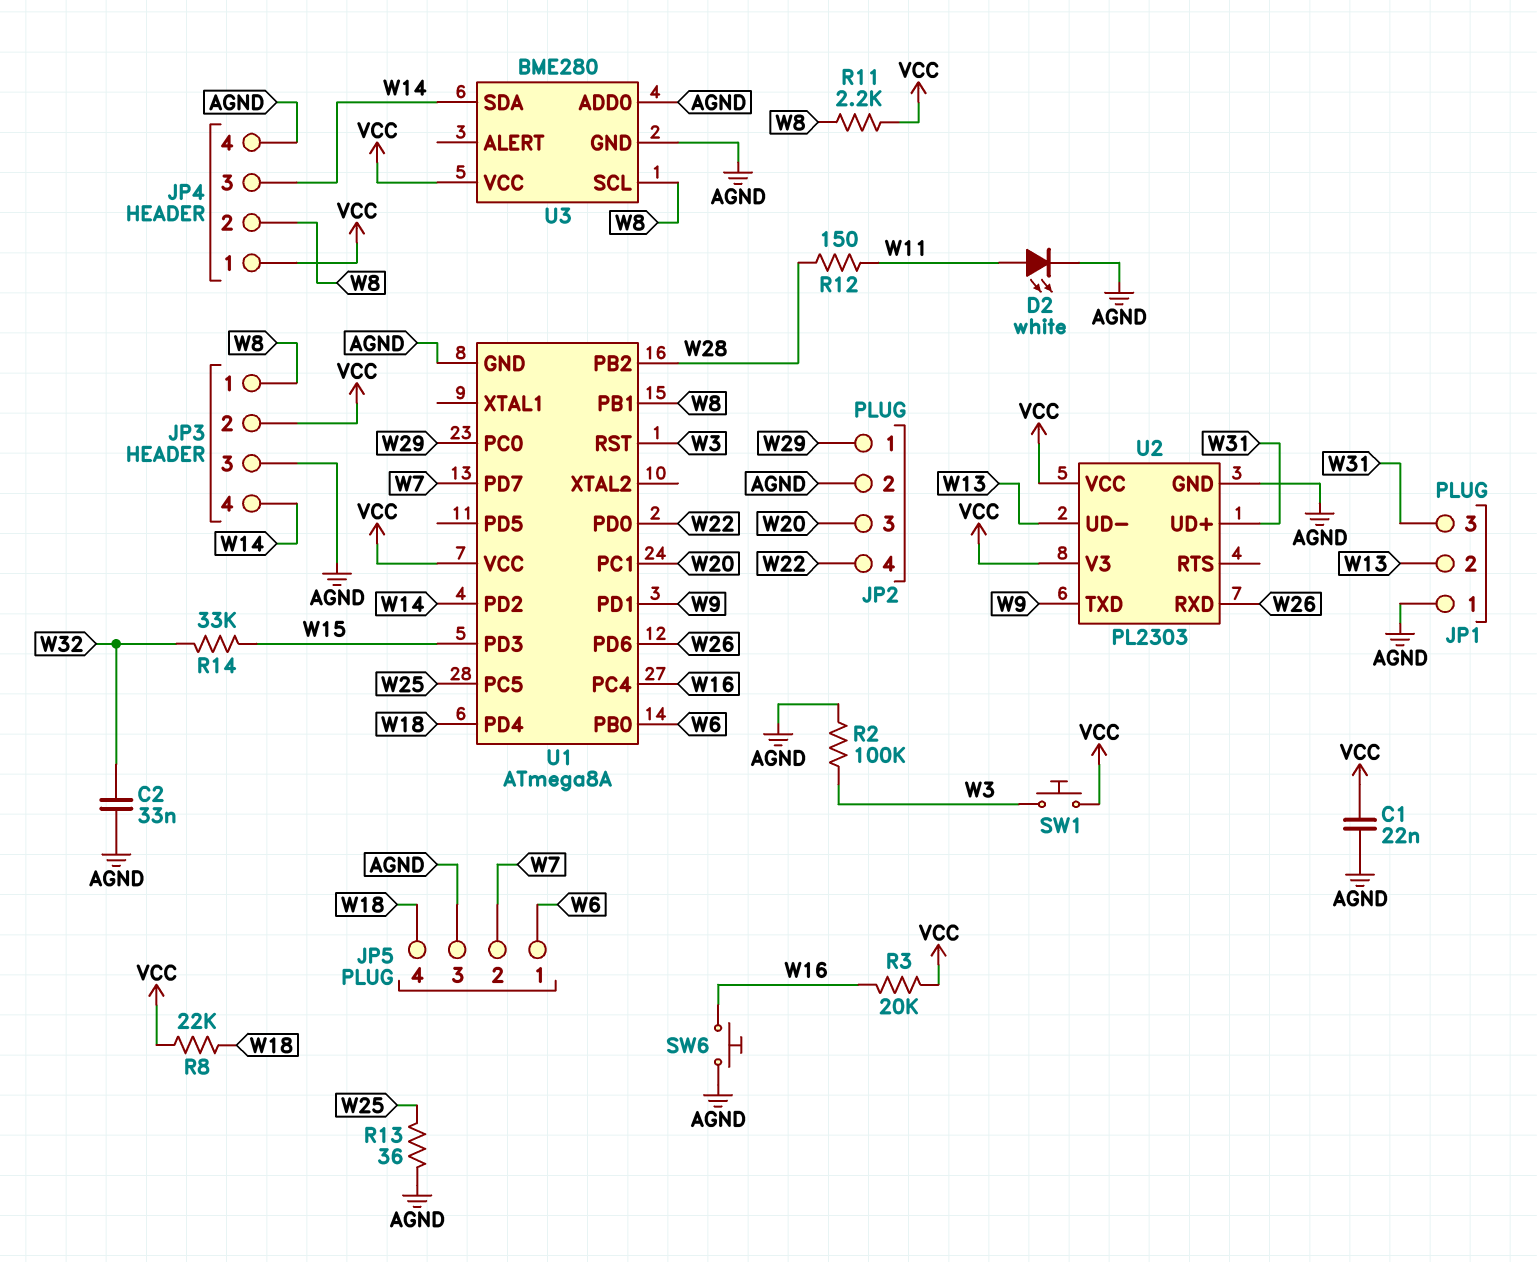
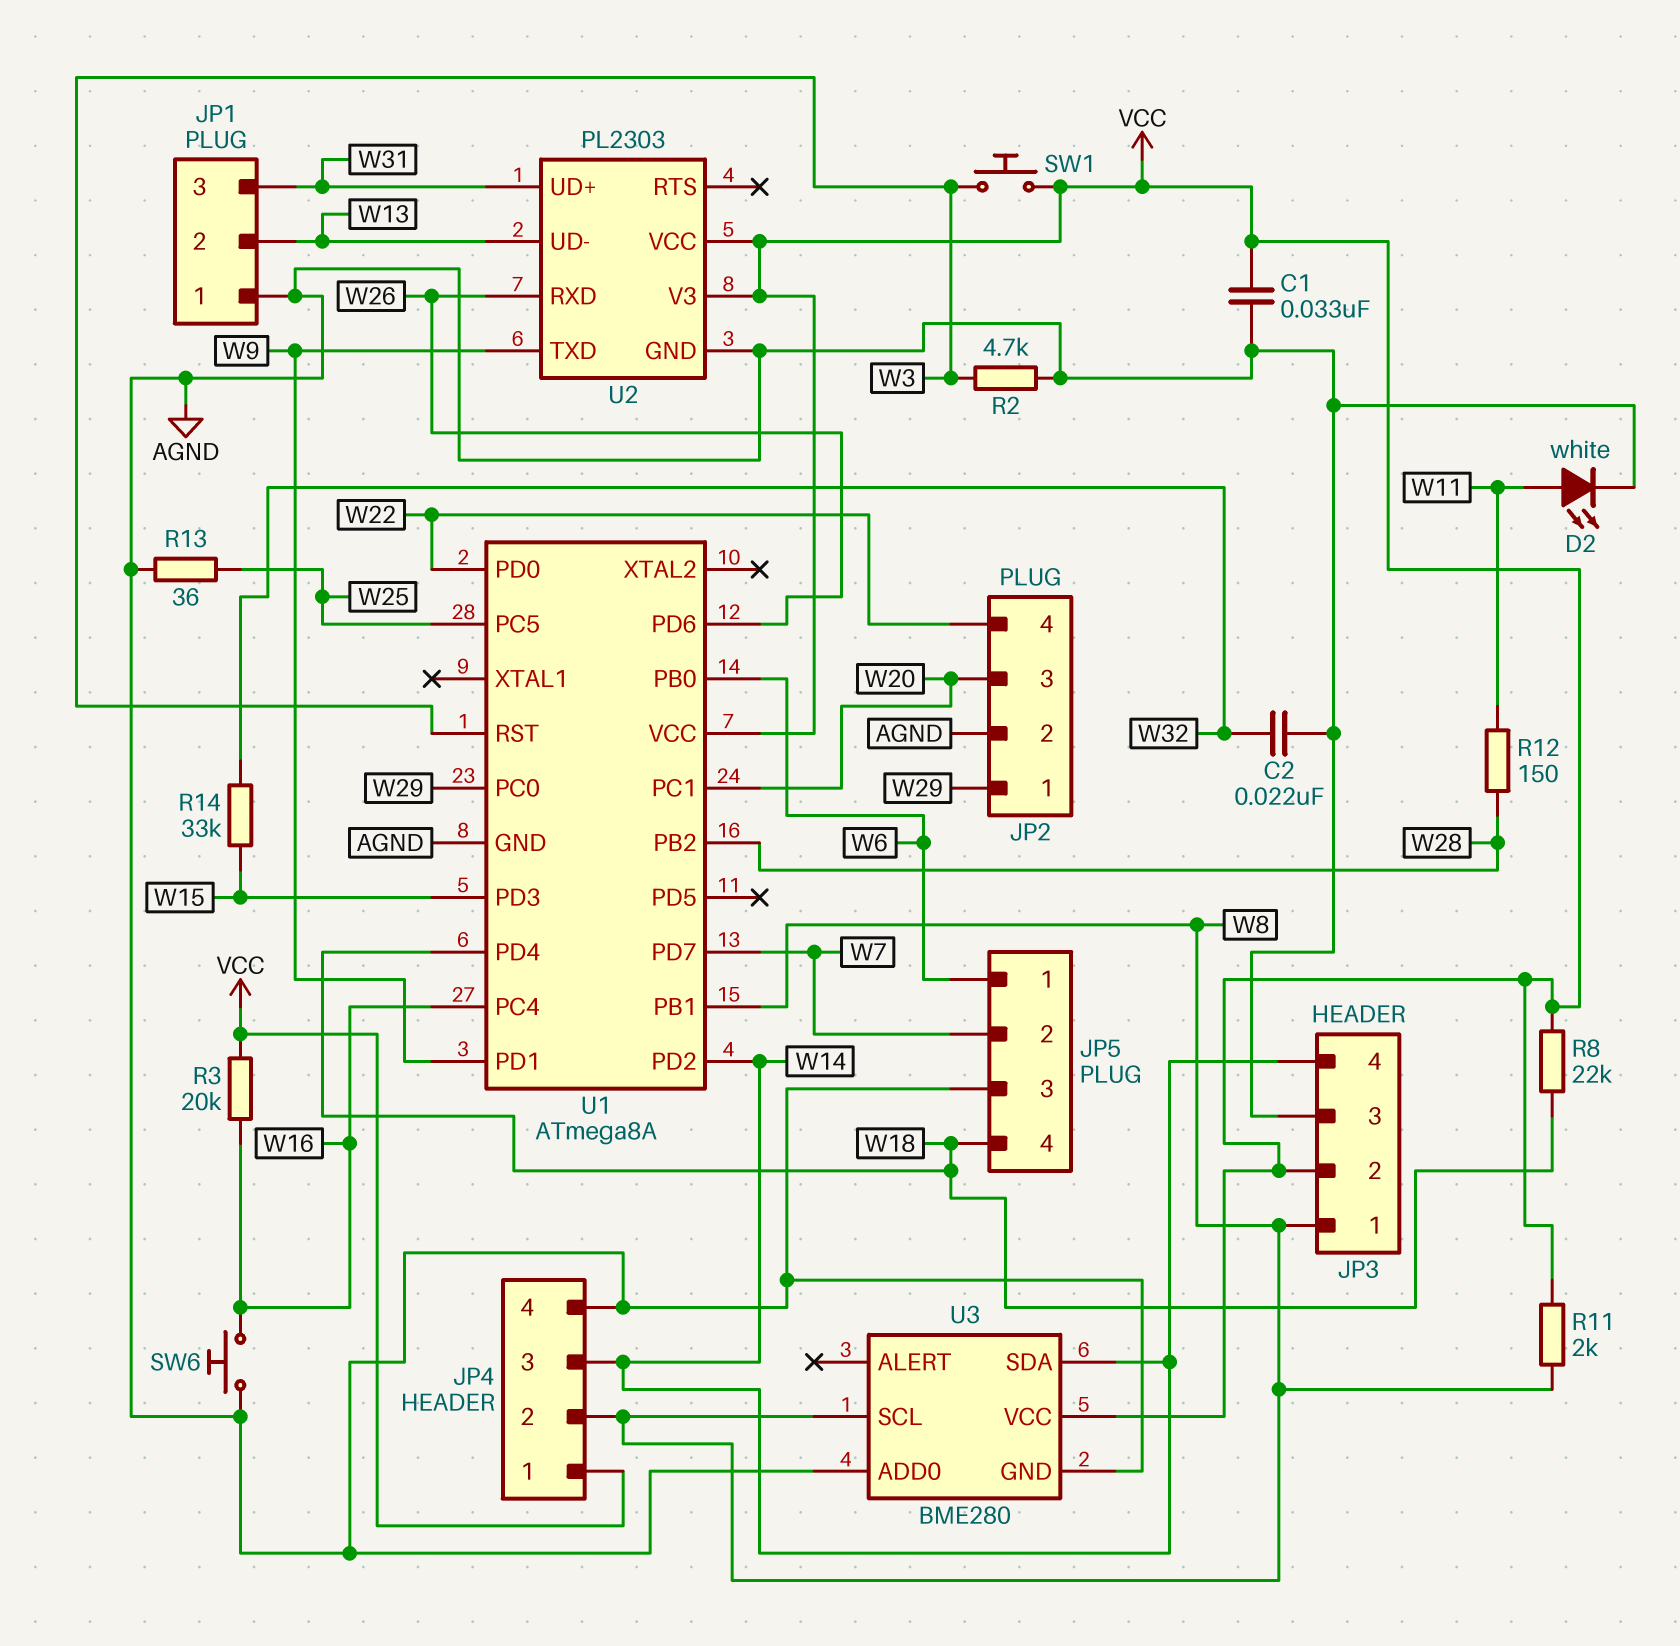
C1: 22nF (AGND, VCC) -> 33nF (AGND, VCC)
C2: 33nF (AGND, W32) -> 22nF (AGND, W32)
R2: 100k (AGND, W3) -> 4.7k (AGND, W3)
R11: 2.2k (VCC, W8) -> 2k (VCC, W8)

